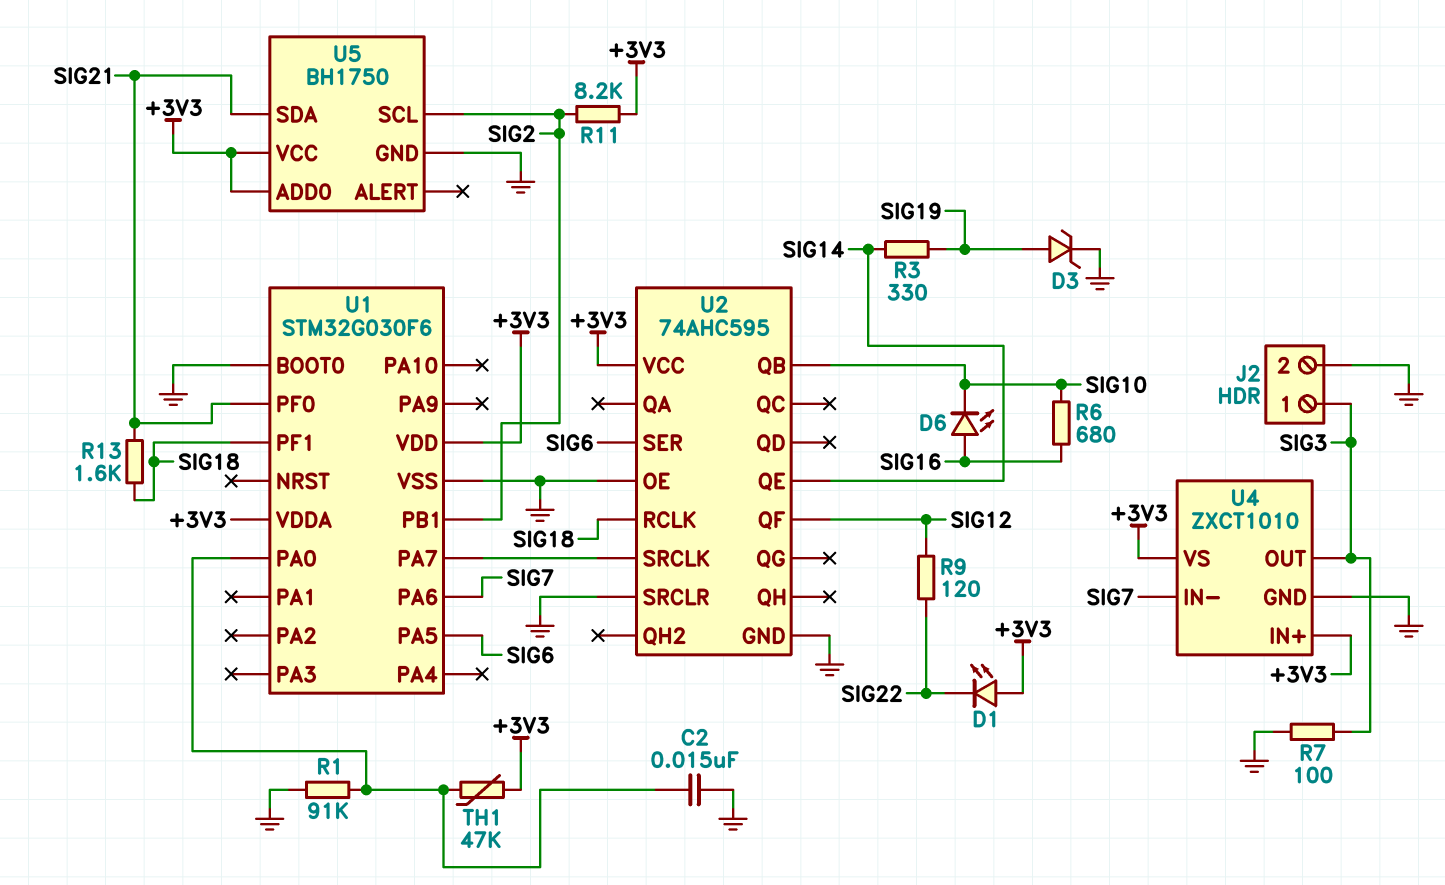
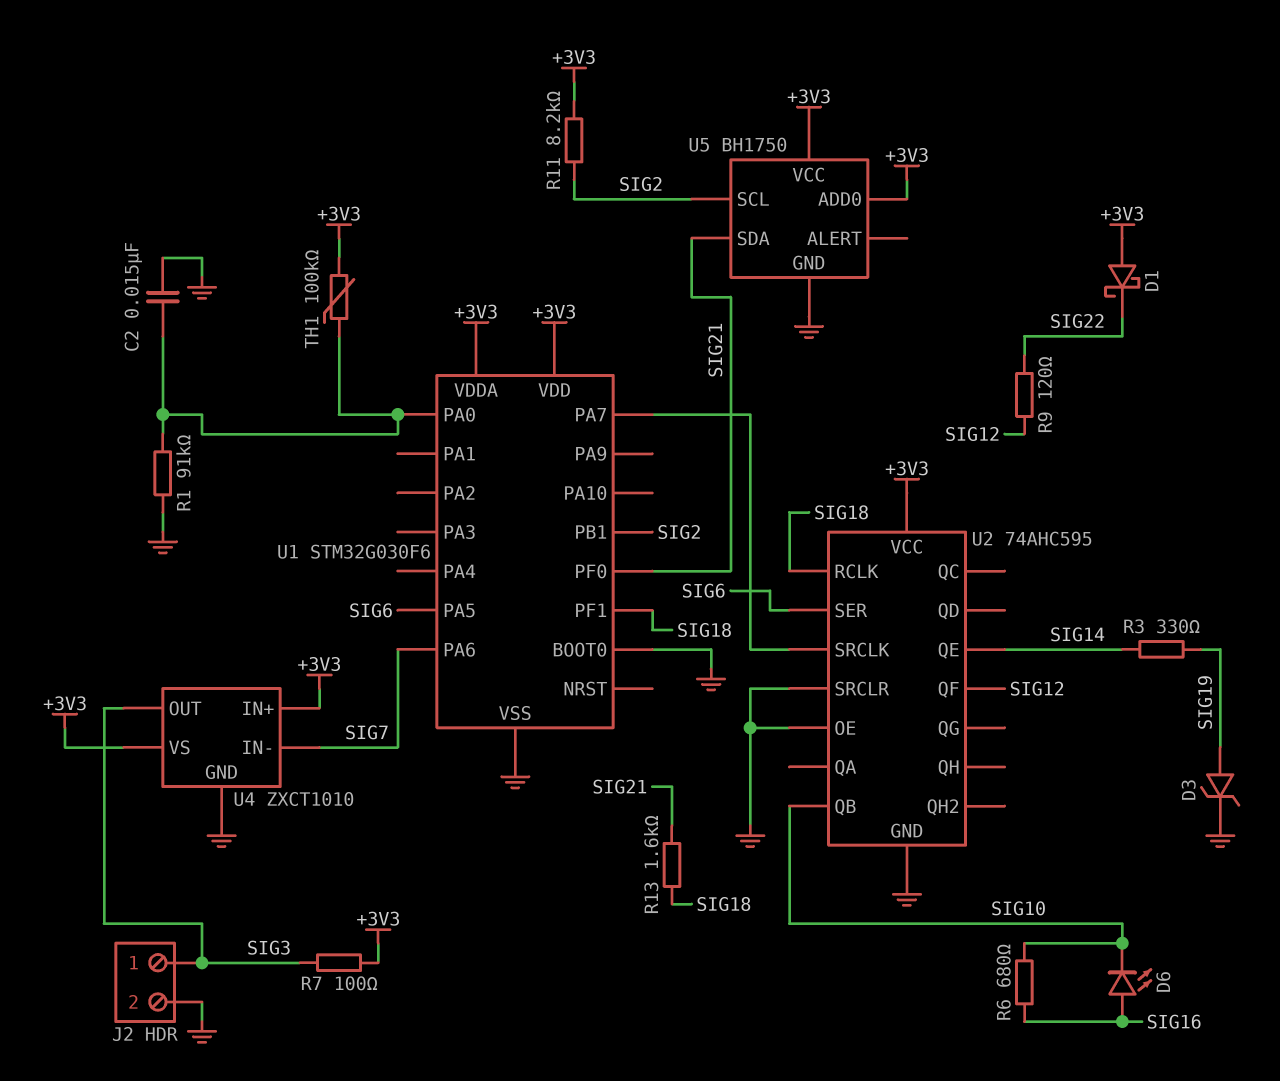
D1: LED (A +3V3, K SIG22) -> schottky (A +3V3, K SIG22)
R7: 100 (GND, SIG3) -> 100 (+3V3, SIG3)
TH1: 47k (+3V3, U1/PA0) -> 100k (+3V3, U1/PA0)

